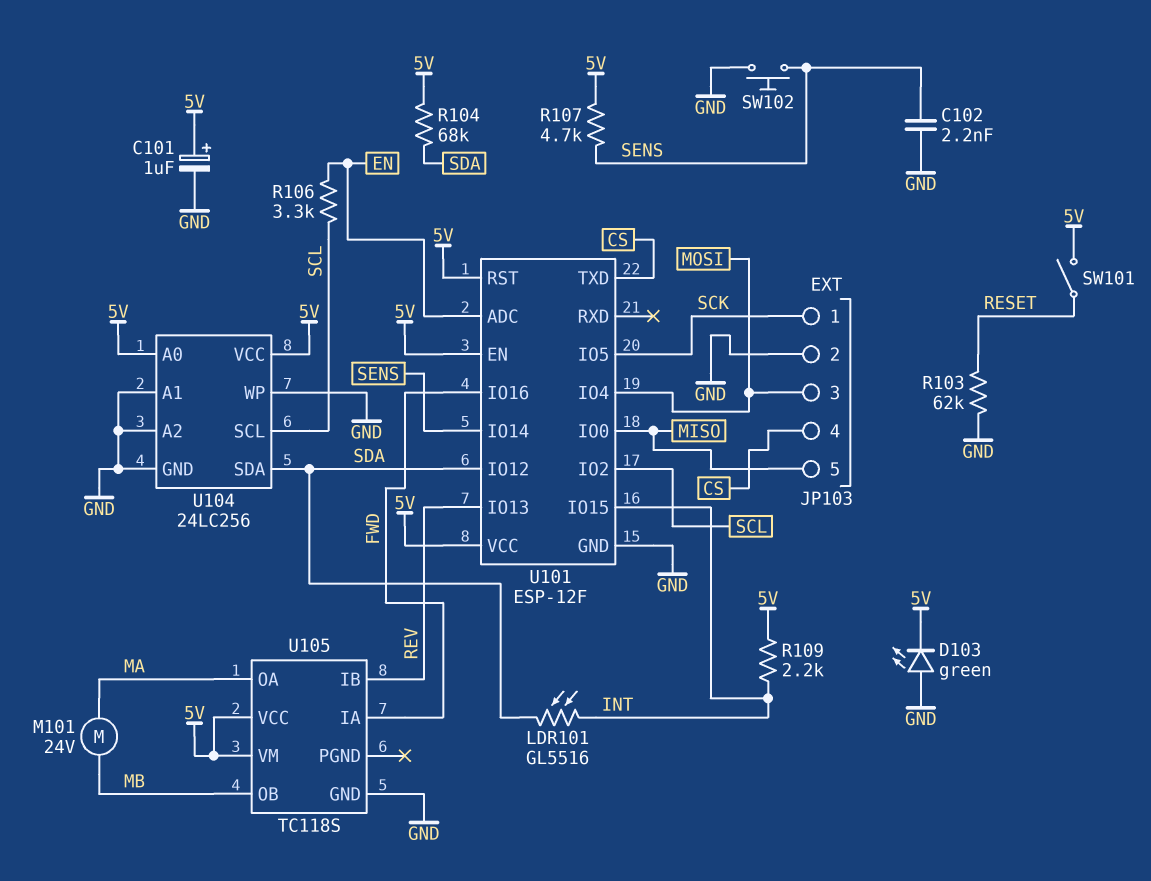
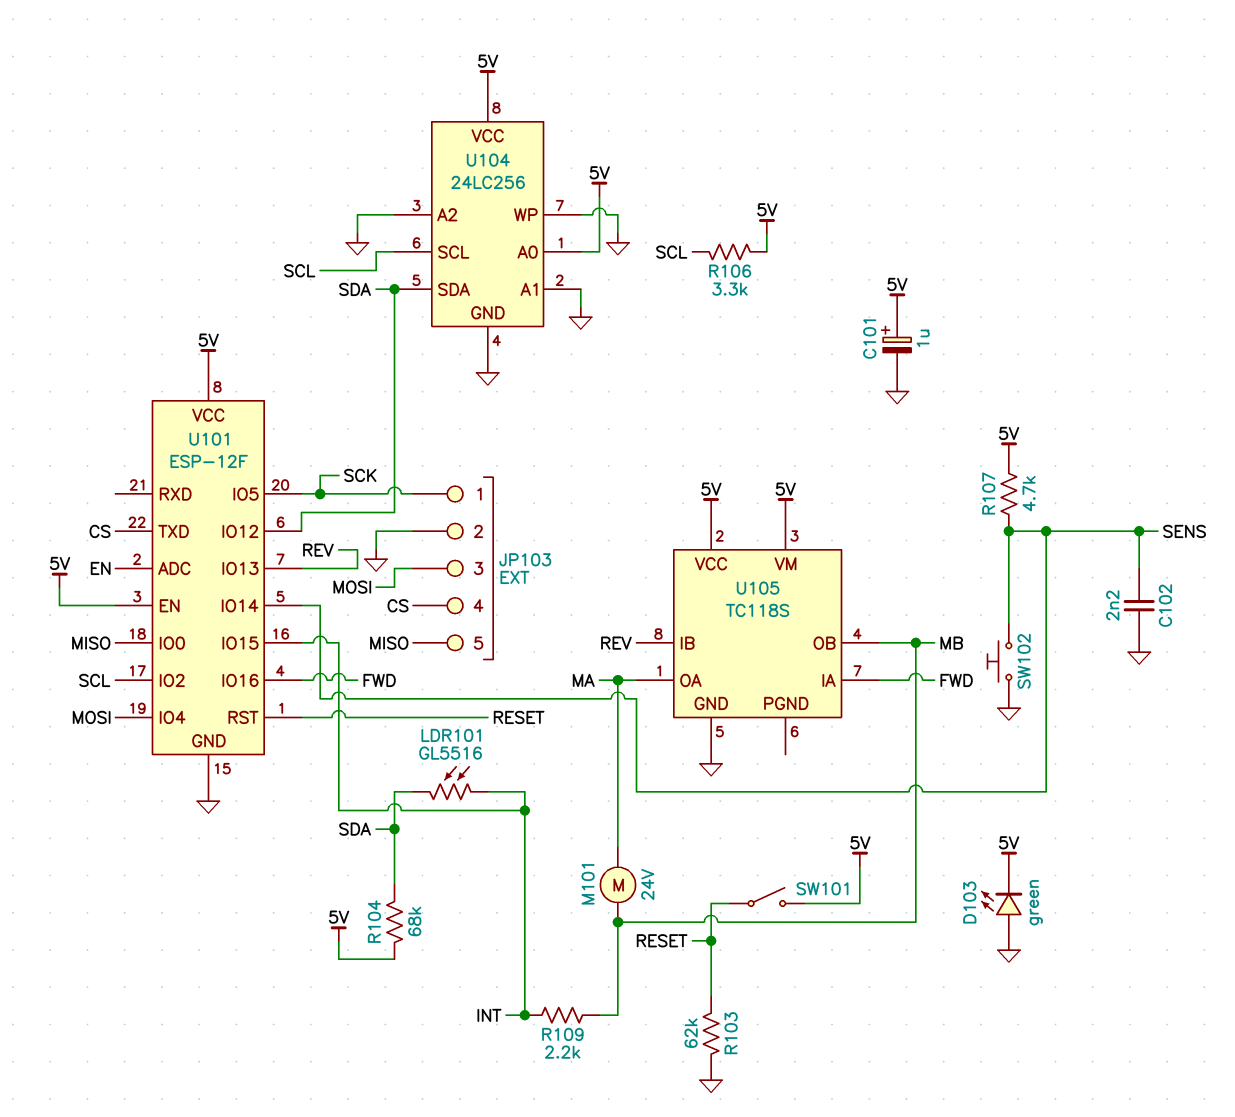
R106: 3.3k (EN, SCL) -> 3.3k (5V, SCL)
R109: 2.2k (5V, INT) -> 2.2k (INT, MB)
U101 pin RST: 5V -> RESET

